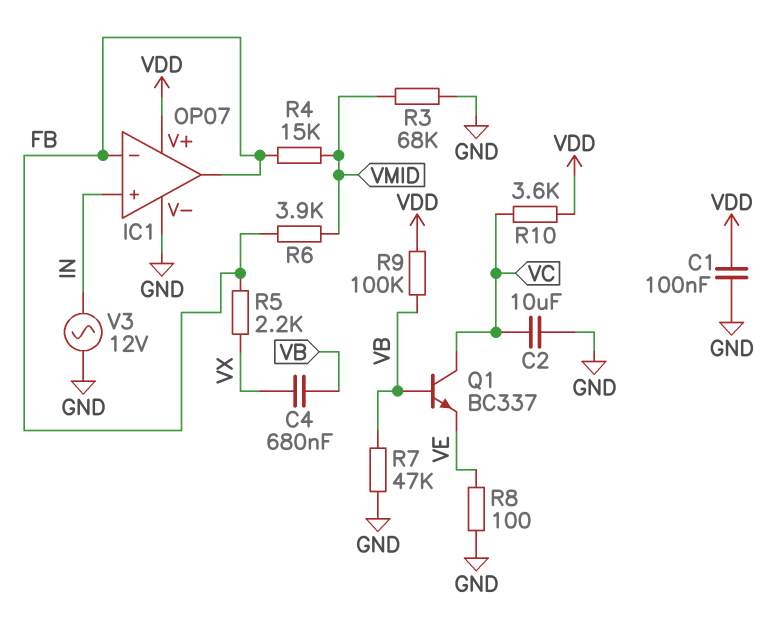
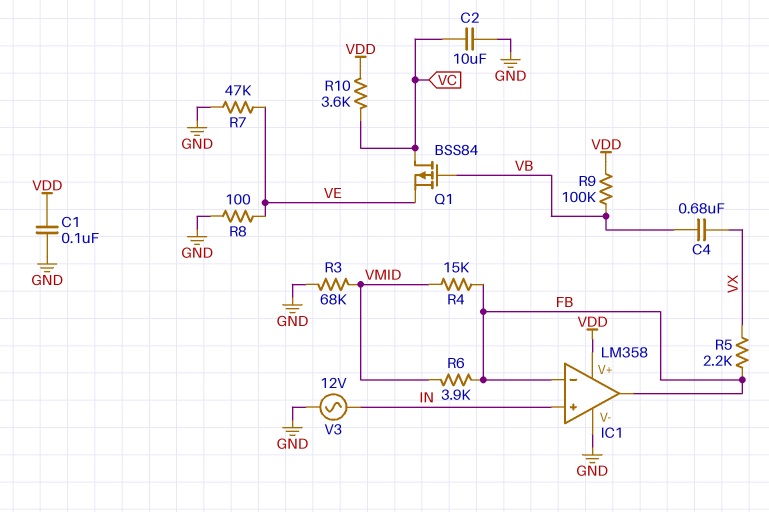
IC1: OP07 -> LM358
Q1: NPN BC337 (B VB, C VC, E VE) -> PMOS BSS84 (G VB, D VC, S VE)
R7: 47k (GND, VB) -> 47k (GND, VE)

